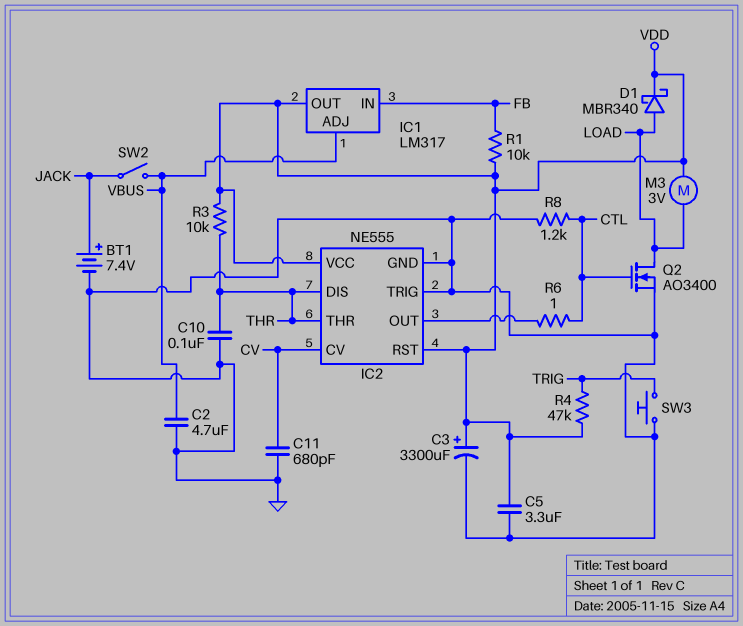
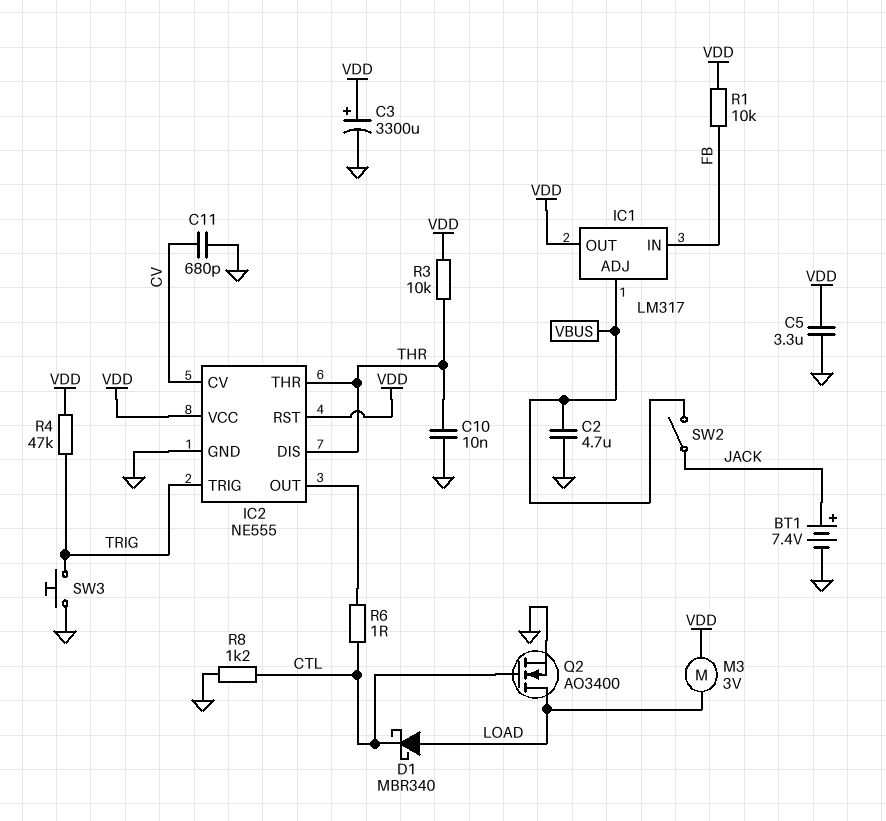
C10: 100nF (GND, THR) -> 10nF (GND, THR)
D1: schottky MBR340 (A LOAD, K VDD) -> schottky MBR340 (A LOAD, K CTL)
IC2 pin TRIG: GND -> TRIG

